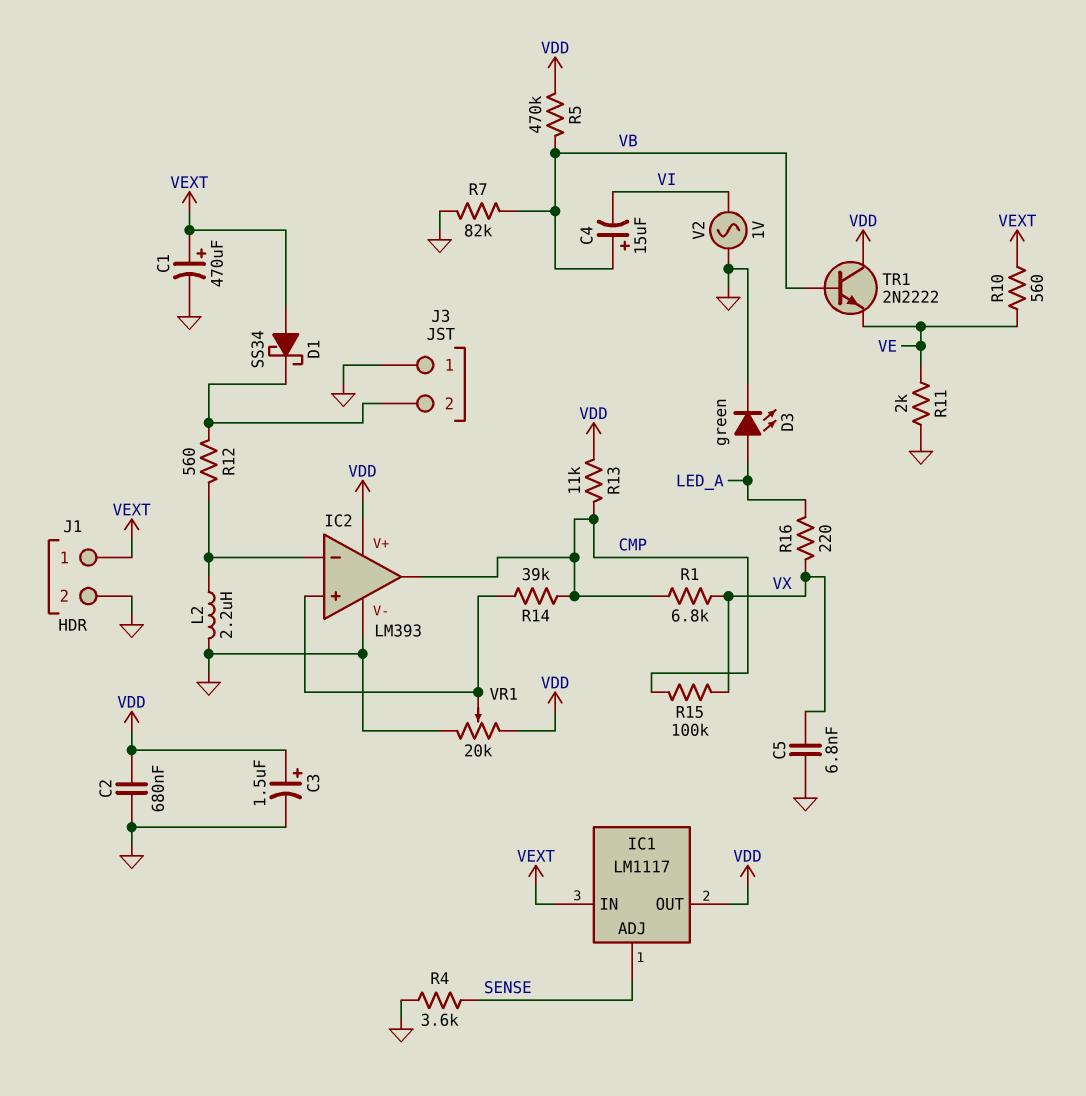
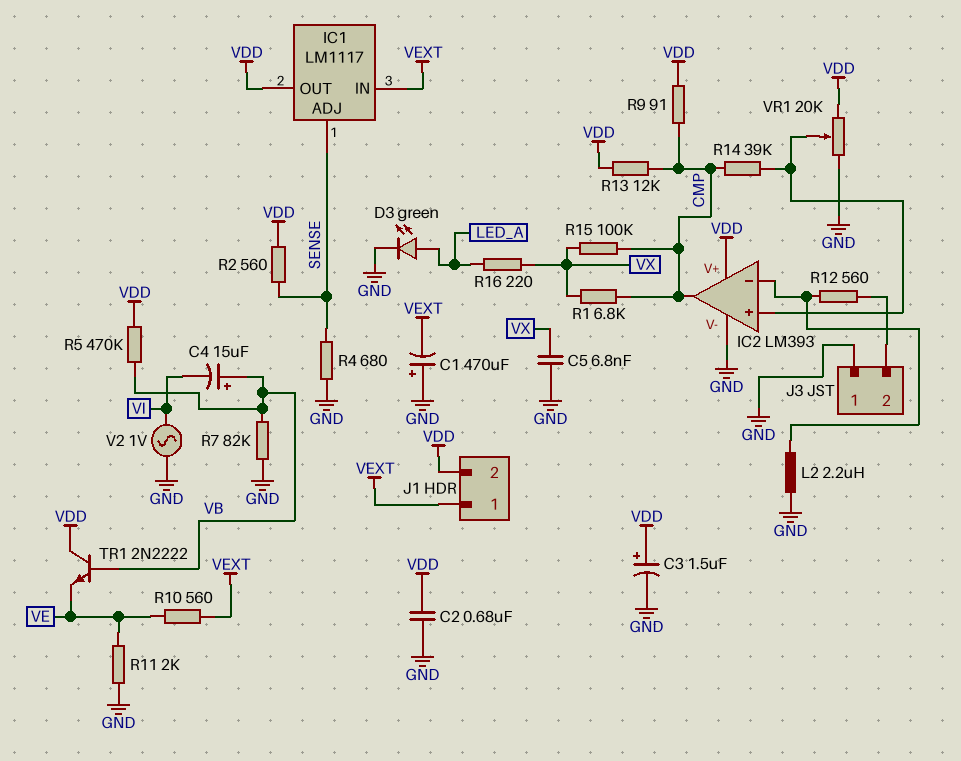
C1: 470uF (plus VEXT, minus GND) -> 470uF (plus GND, minus VEXT)
D1: schottky SS34 (A VEXT, K J3/2) -> none
J1 pin 2: GND -> VDD
R2: none -> 560 (SENSE, VDD)
R4: 3.6k (GND, SENSE) -> 680 (GND, SENSE)
R9: none -> 91 (CMP, VDD)
R13: 11k (CMP, VDD) -> 12k (CMP, VDD)

